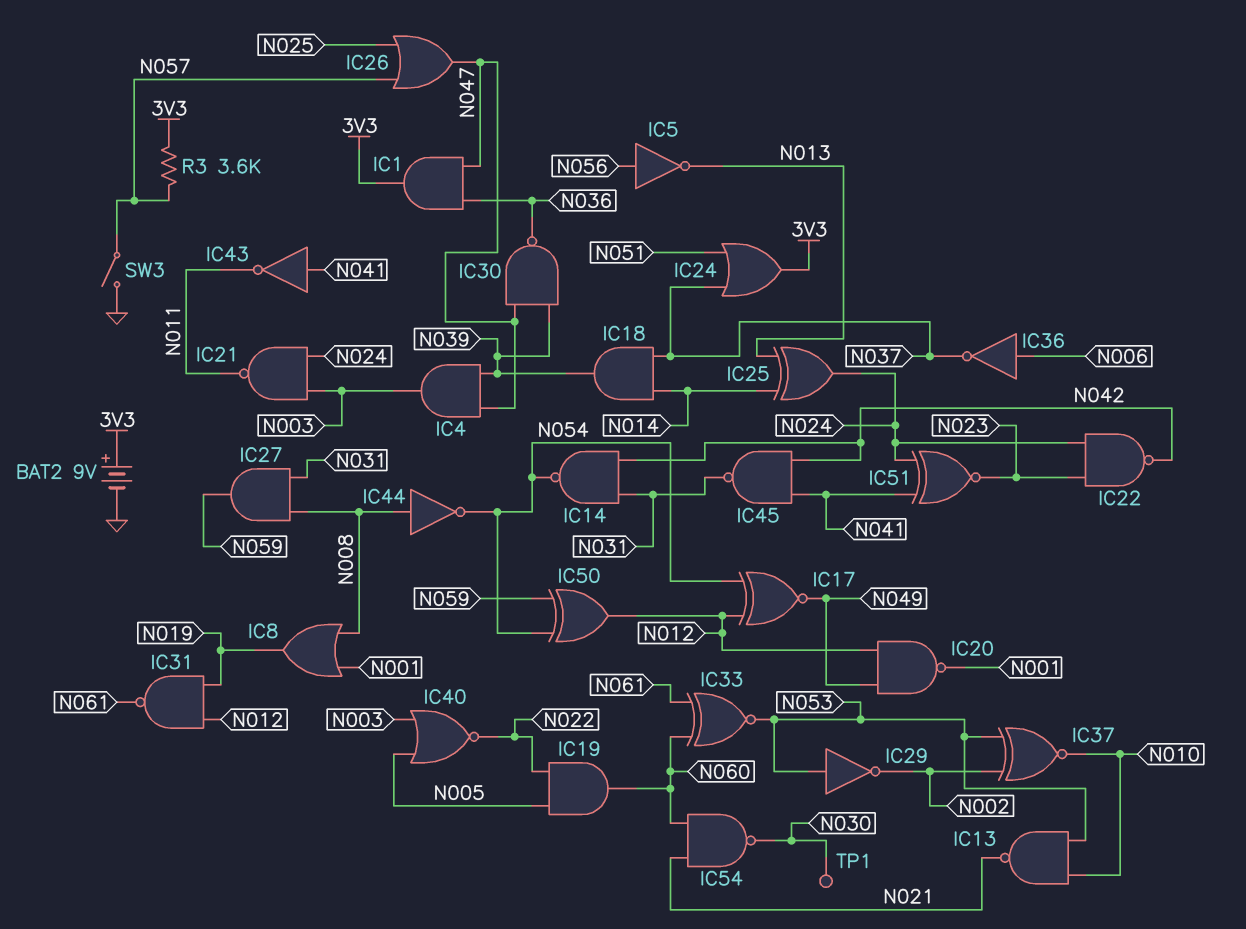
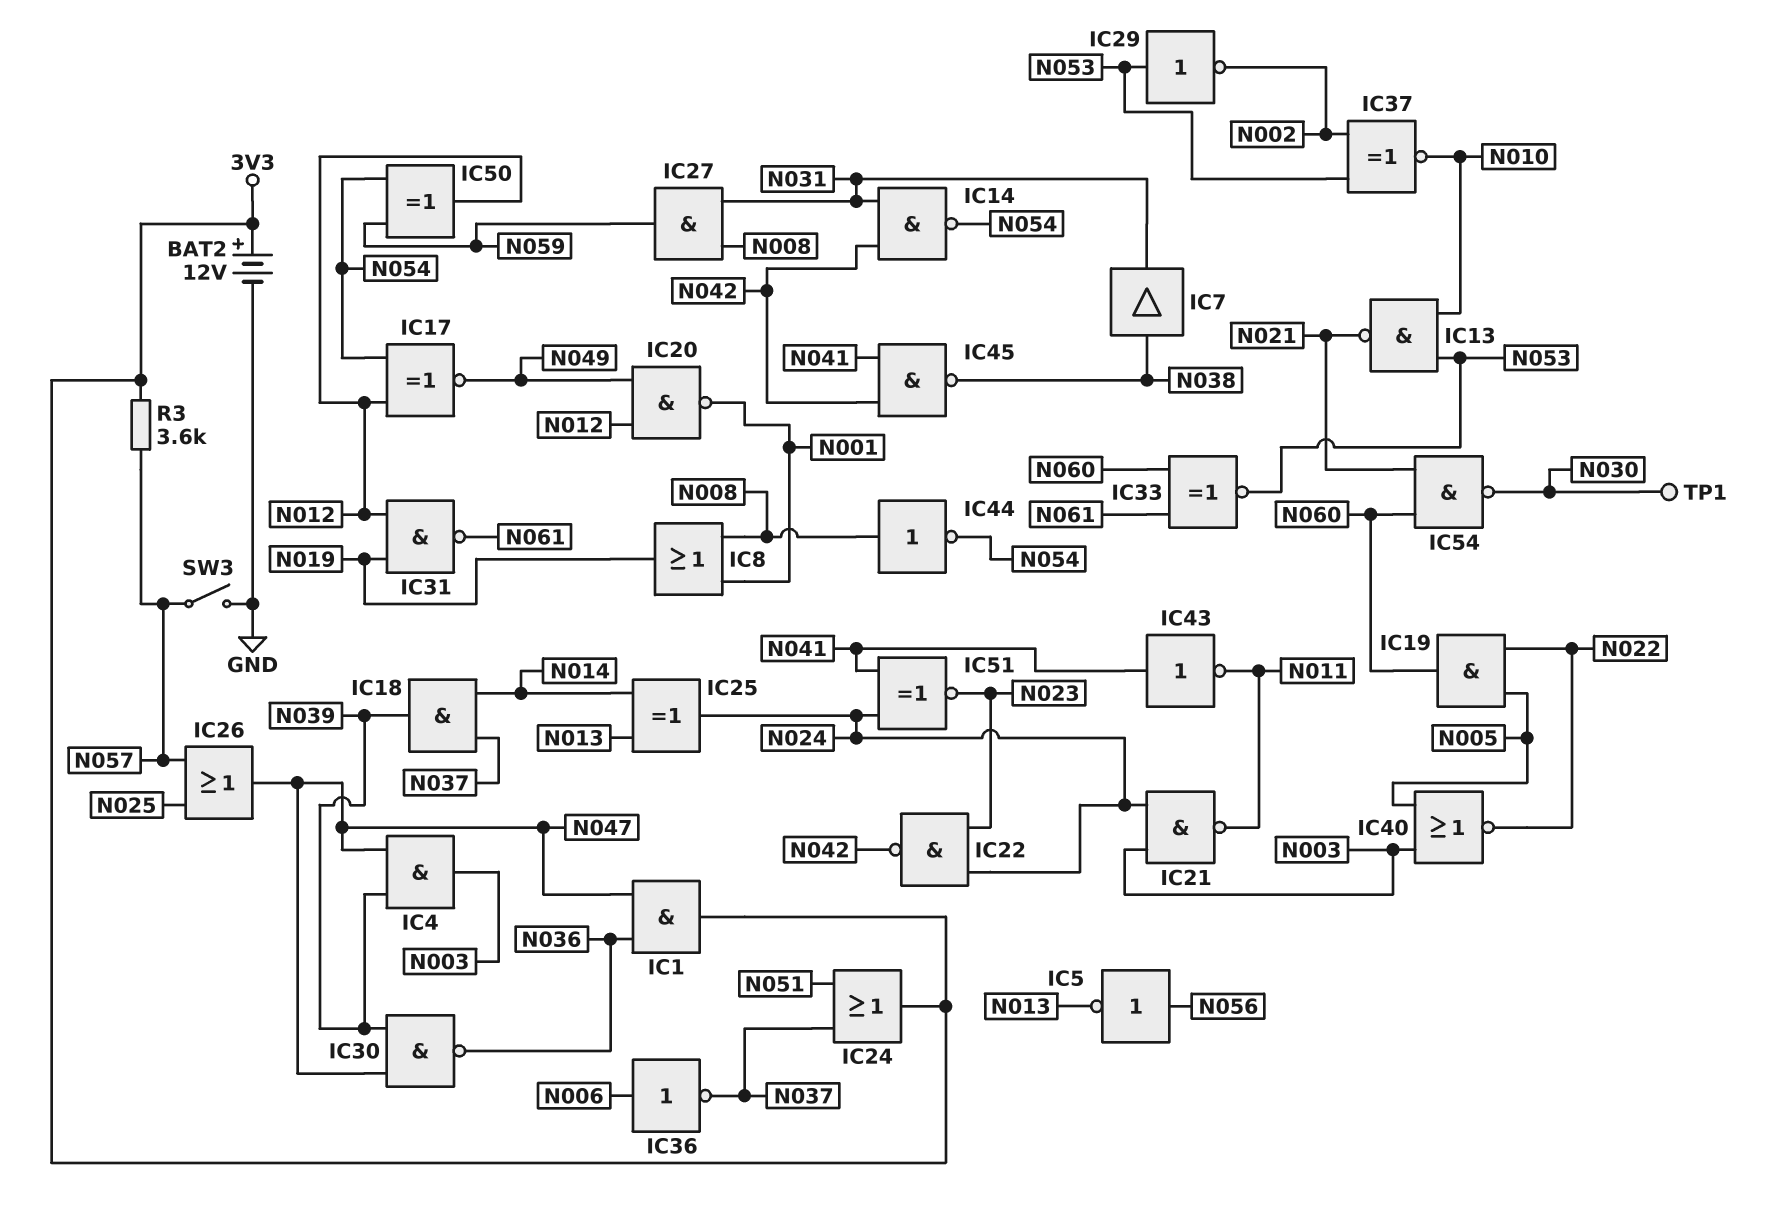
BAT2: 9V (plus 3V3, minus GND) -> 12V (plus 3V3, minus GND)
IC7: none -> buffer (in N038, out N031)
IC45: NAND (in N041, in N042, out N031) -> NAND (in N041, in N042, out N038)

